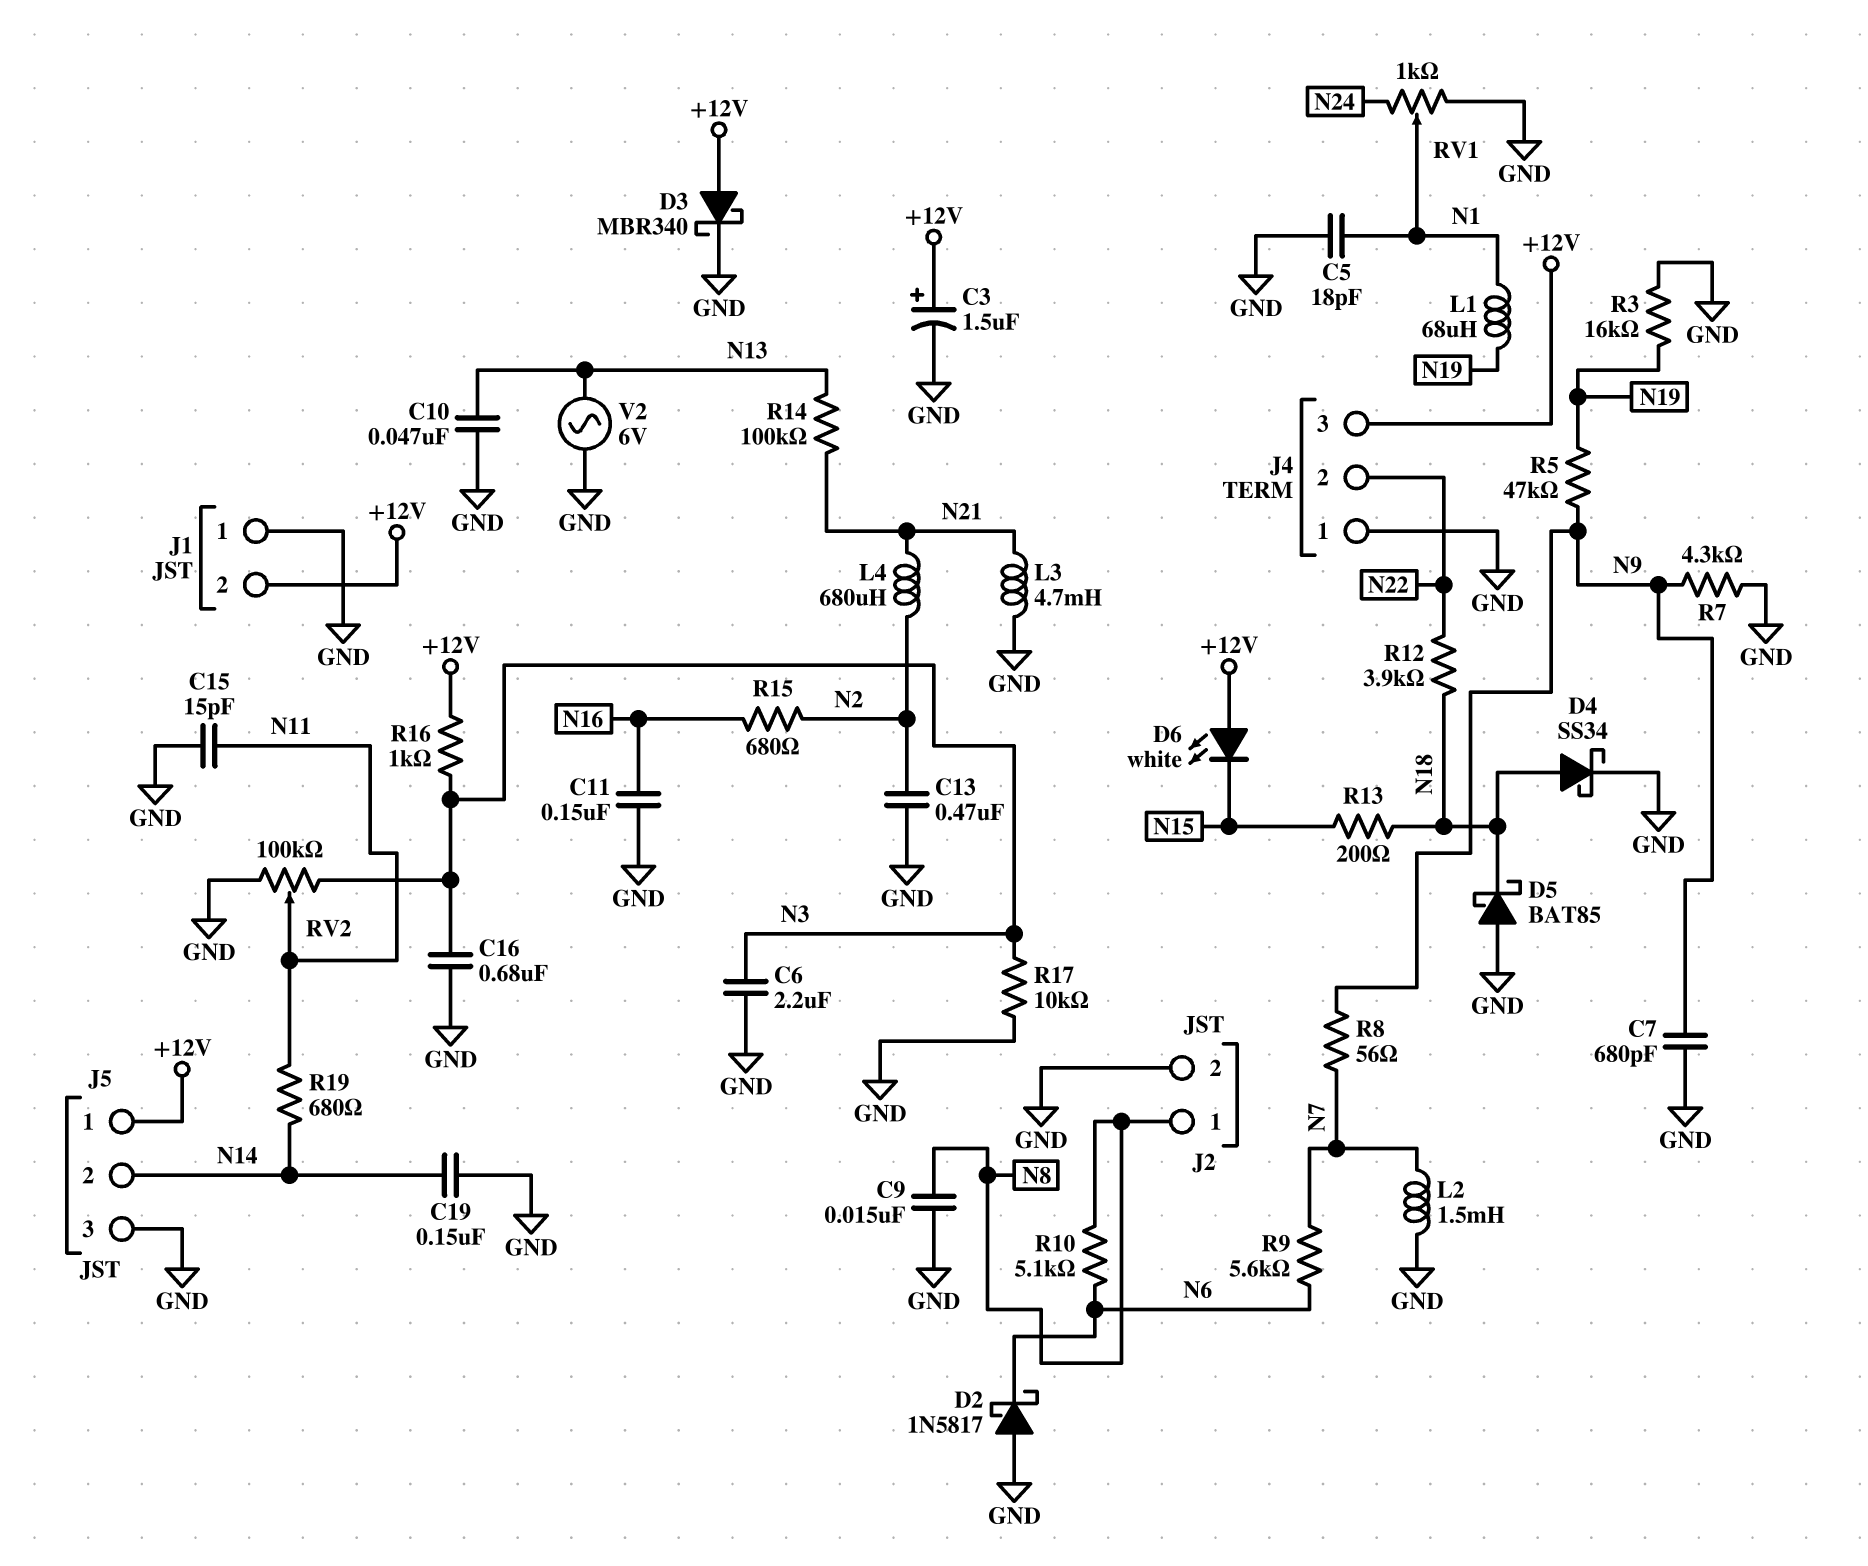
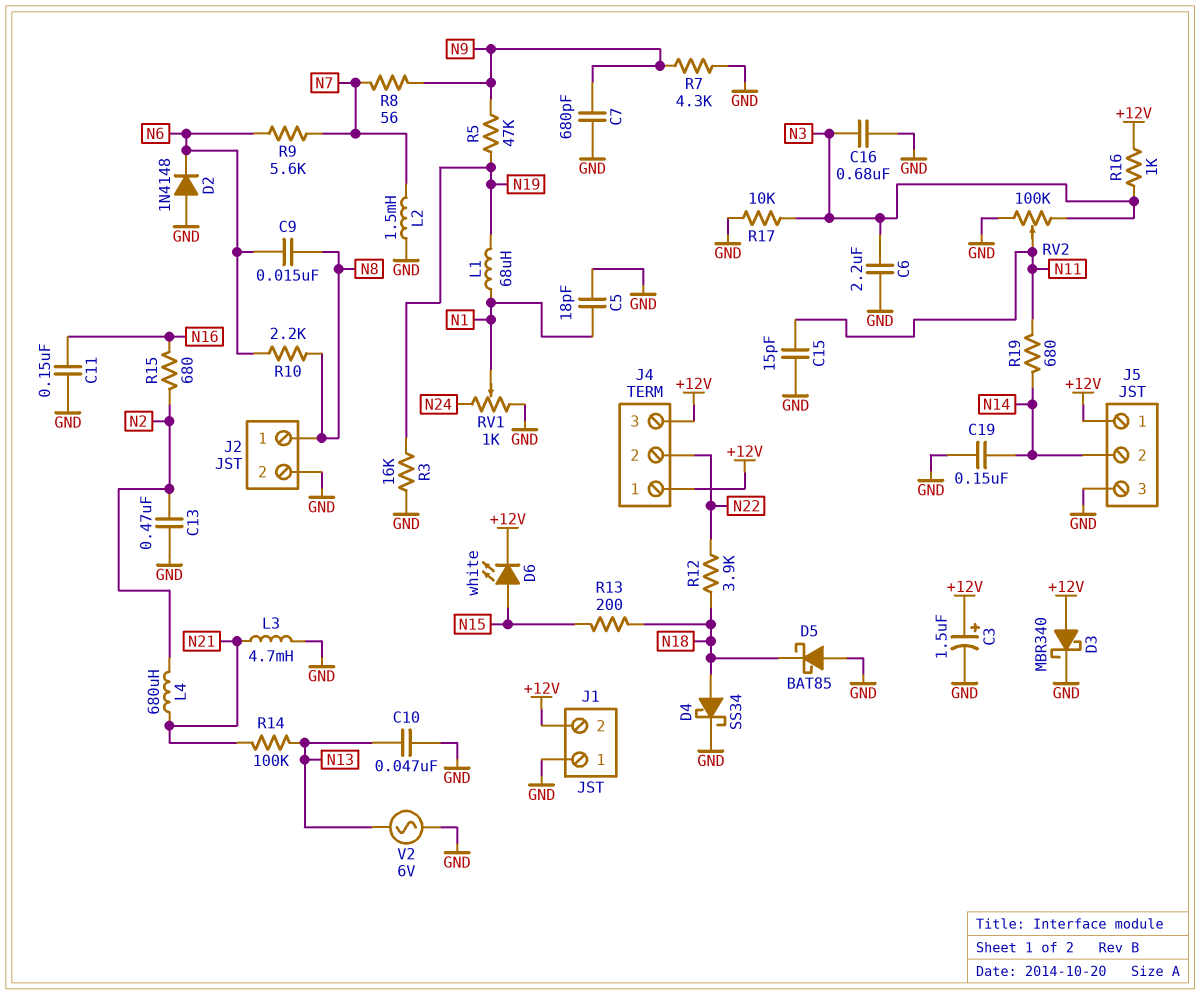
C9: 15nF (GND, N8) -> 15nF (N6, N8)
D2: schottky 1N5817 (A GND, K N6) -> diode 1N4148 (A GND, K N6)
D6: LED white (A +12V, K N15) -> LED white (A N15, K +12V)
J4 pin 1: GND -> +12V
R10: 5.1k (N6, N8) -> 2.2k (N6, N8)

